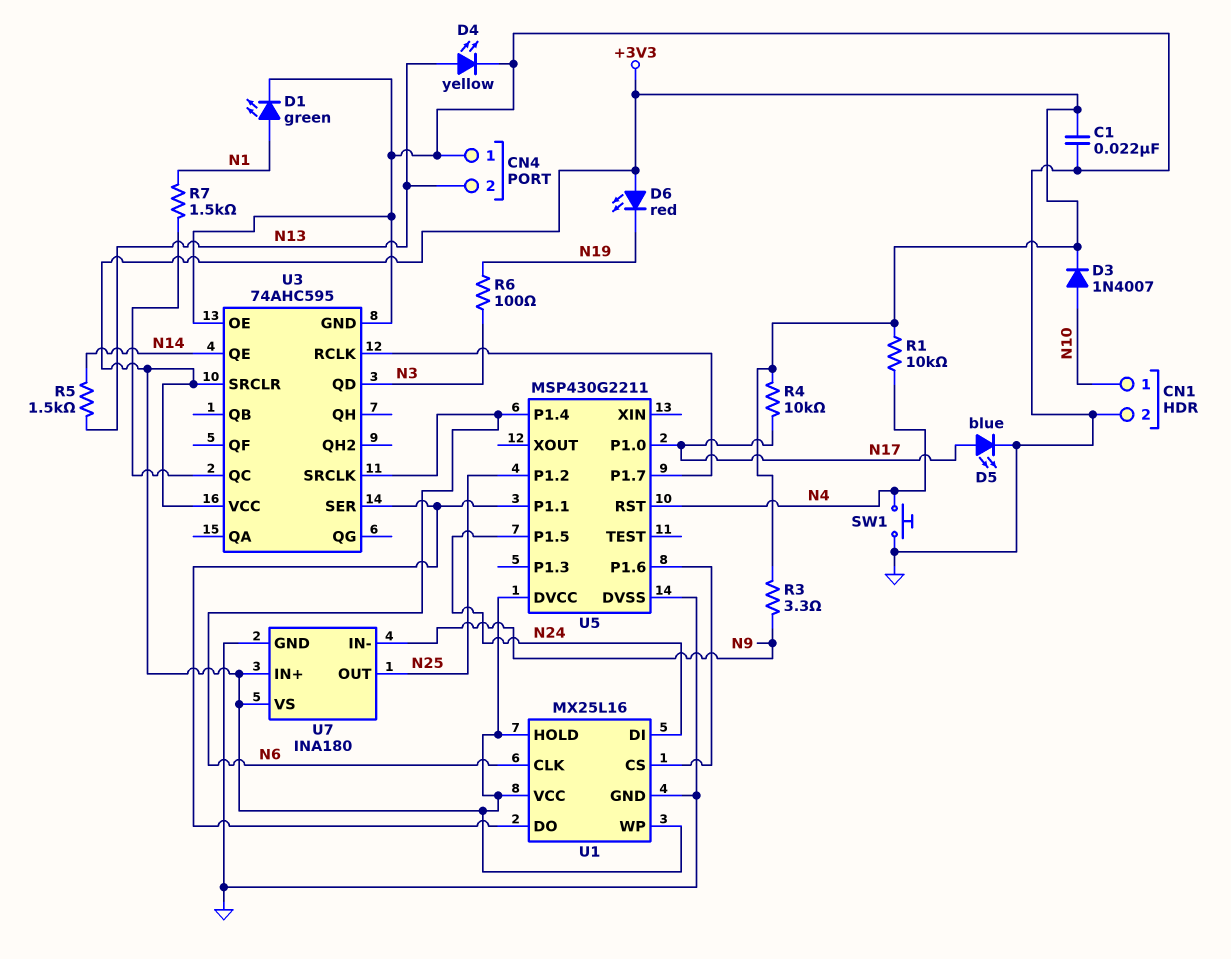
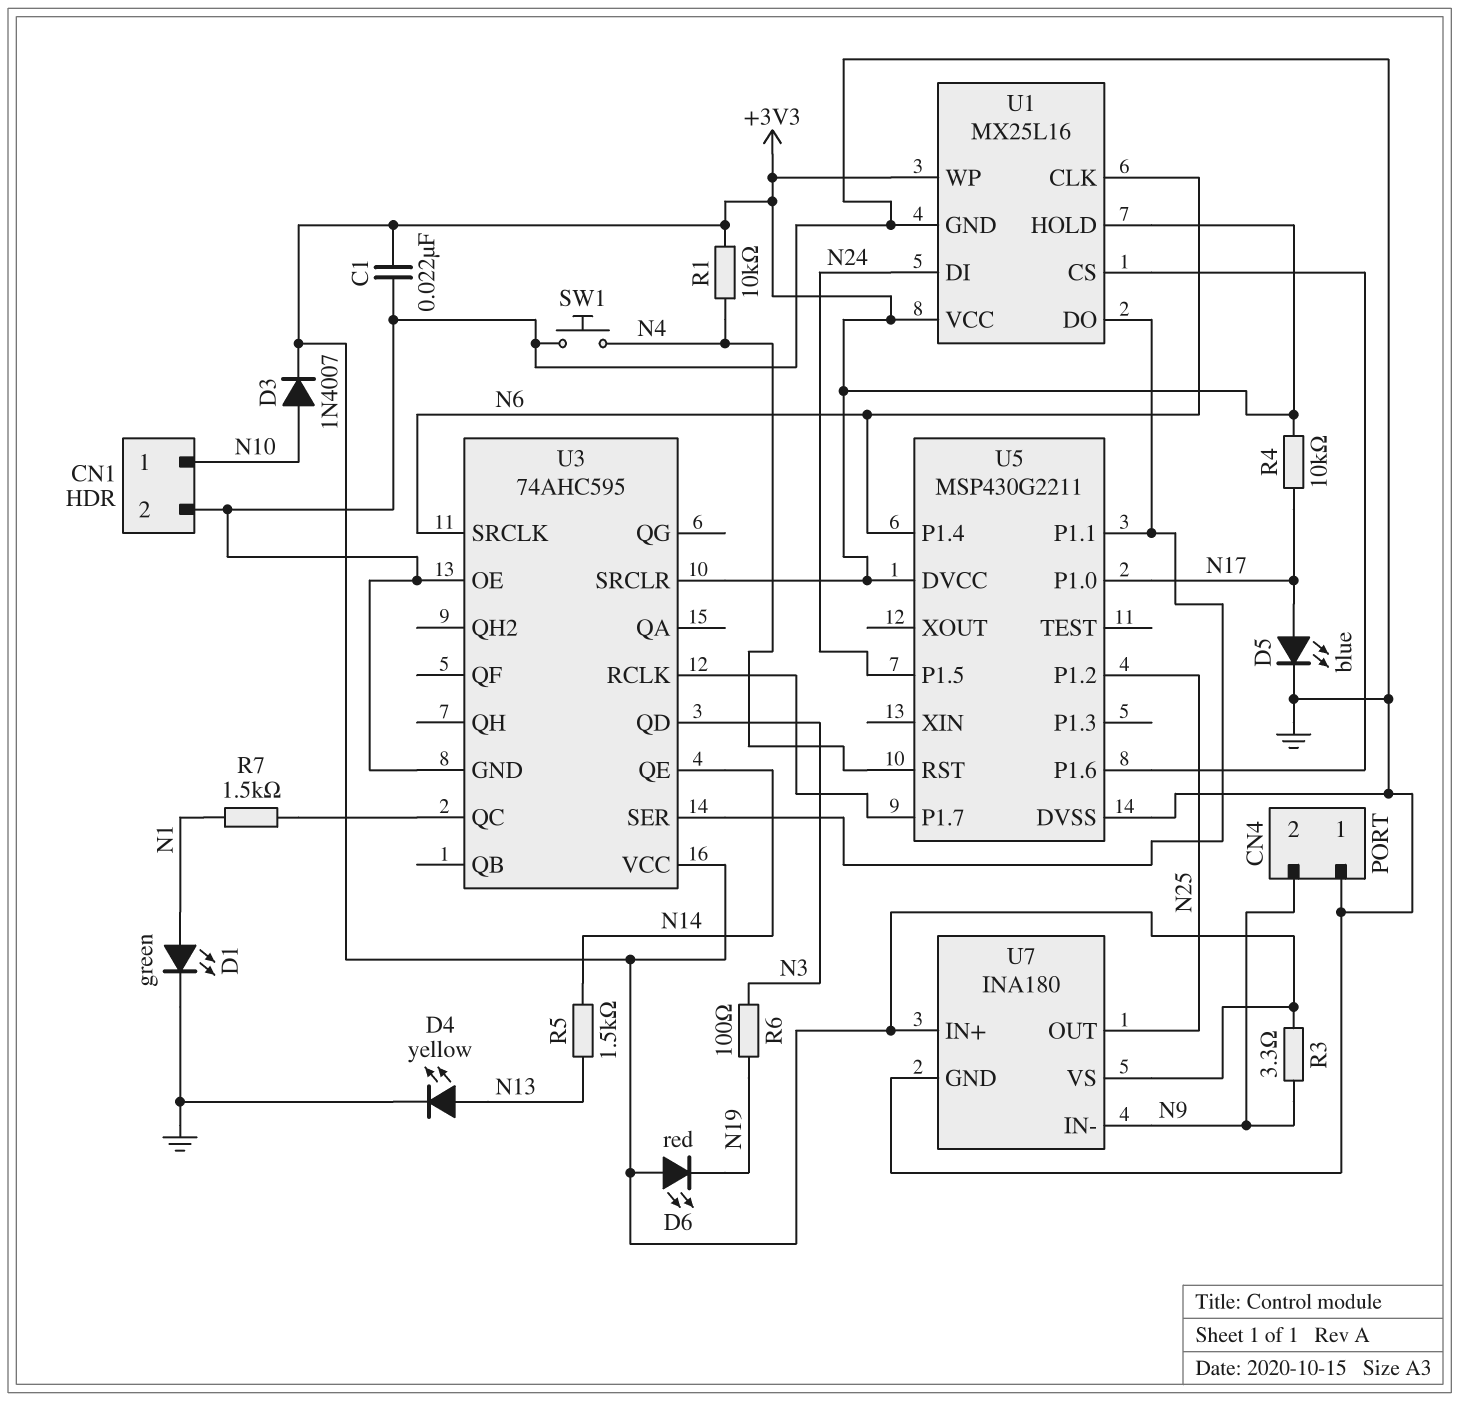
CN4 pin 2: N13 -> N9

